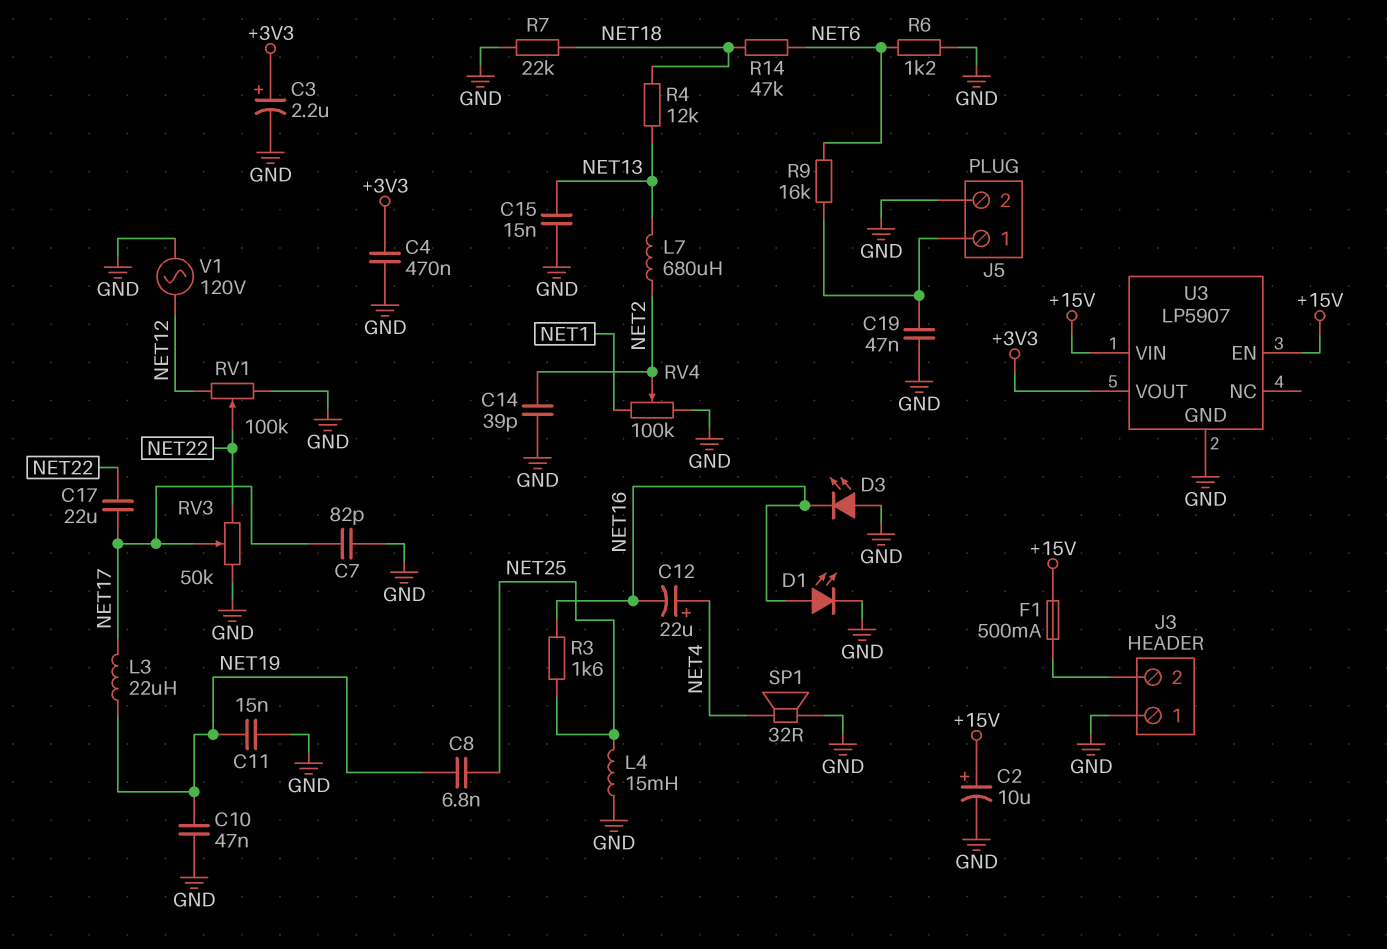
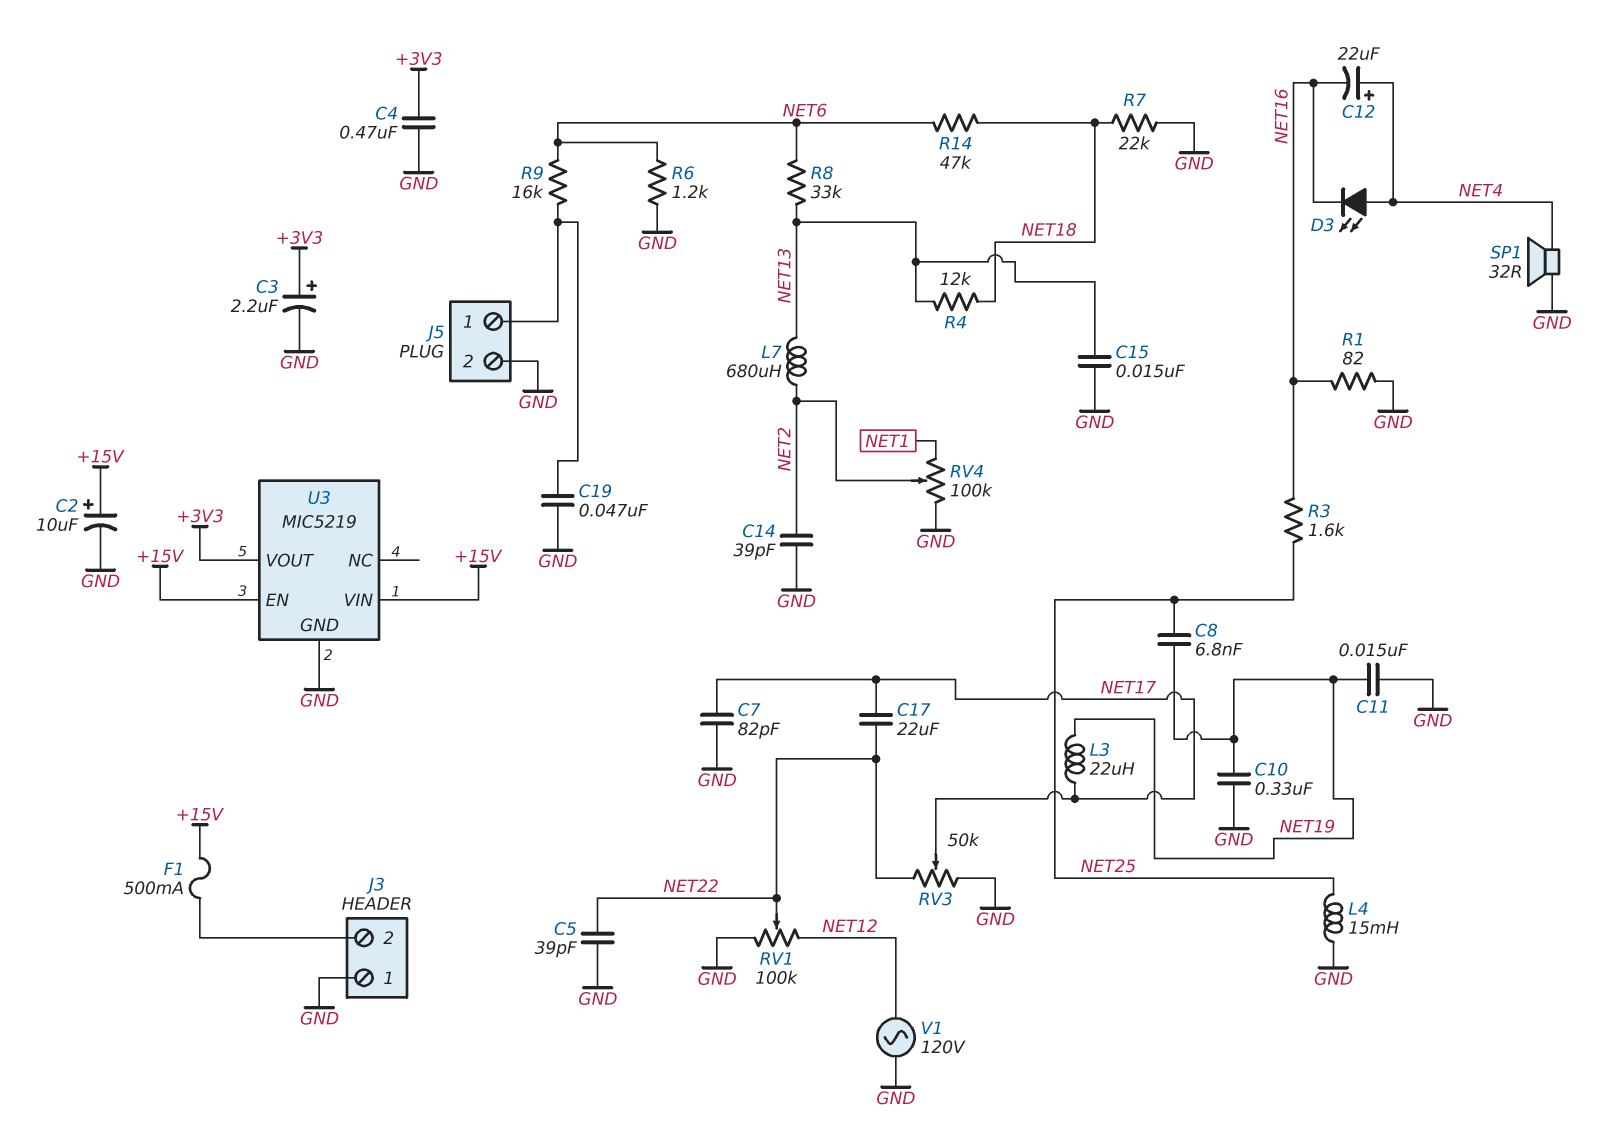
C5: none -> 39pF (GND, NET22)
C10: 47nF (GND, NET19) -> 330nF (GND, NET19)
D1: LED (A NET16, K GND) -> none
D3: LED (A GND, K NET16) -> LED (A NET4, K NET16)
R1: none -> 82 (GND, NET16)
R8: none -> 33k (NET6, NET13)
U3: LP5907 -> MIC5219

